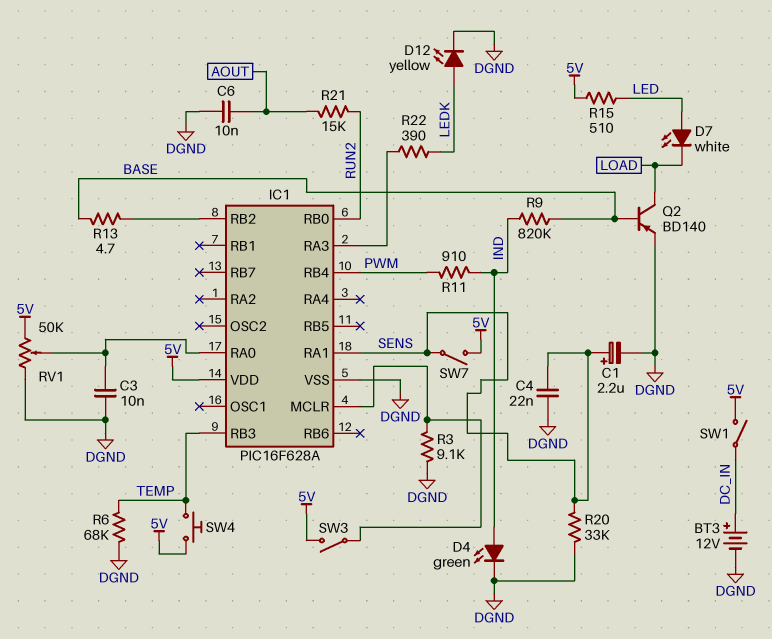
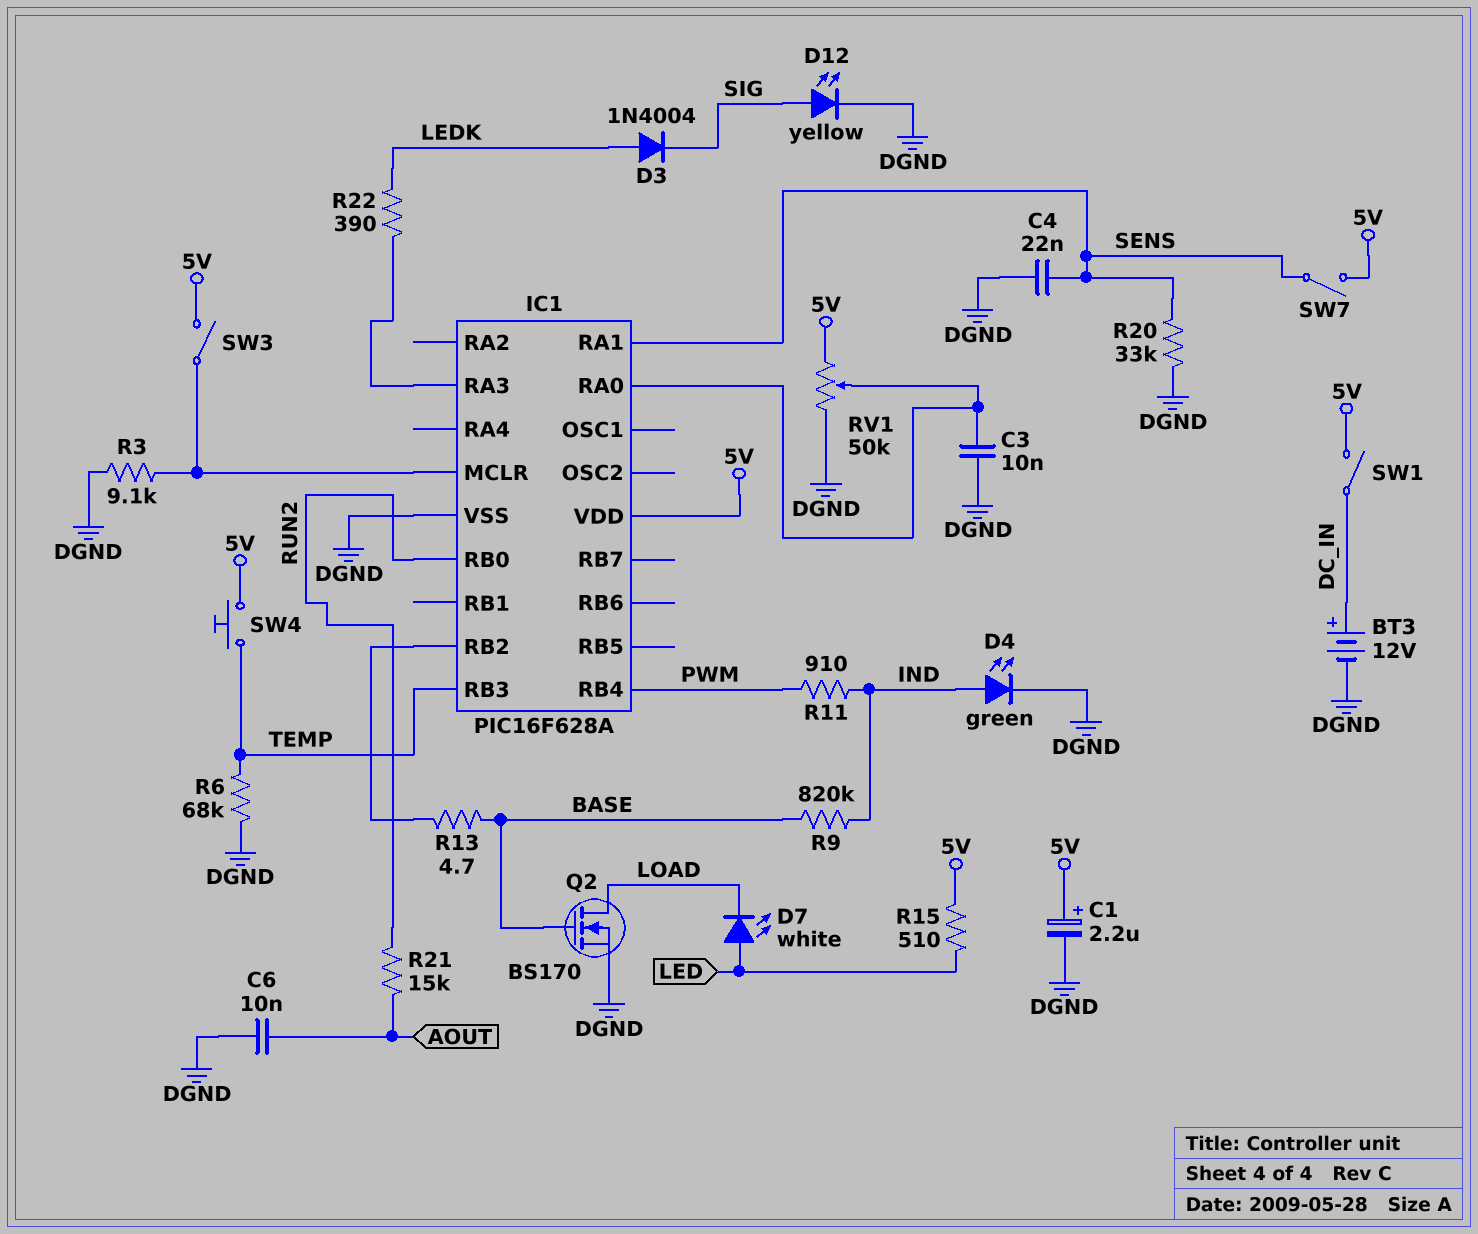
C1: 2.2uF (plus SENS, minus DGND) -> 2.2uF (plus 5V, minus DGND)
D3: none -> diode 1N4004 (A LEDK, K SIG)
D12: LED yellow (A LEDK, K DGND) -> LED yellow (A SIG, K DGND)
Q2: PNP BD140 (B BASE, C LOAD, E DGND) -> NMOS BS170 (G BASE, D LOAD, S DGND)

